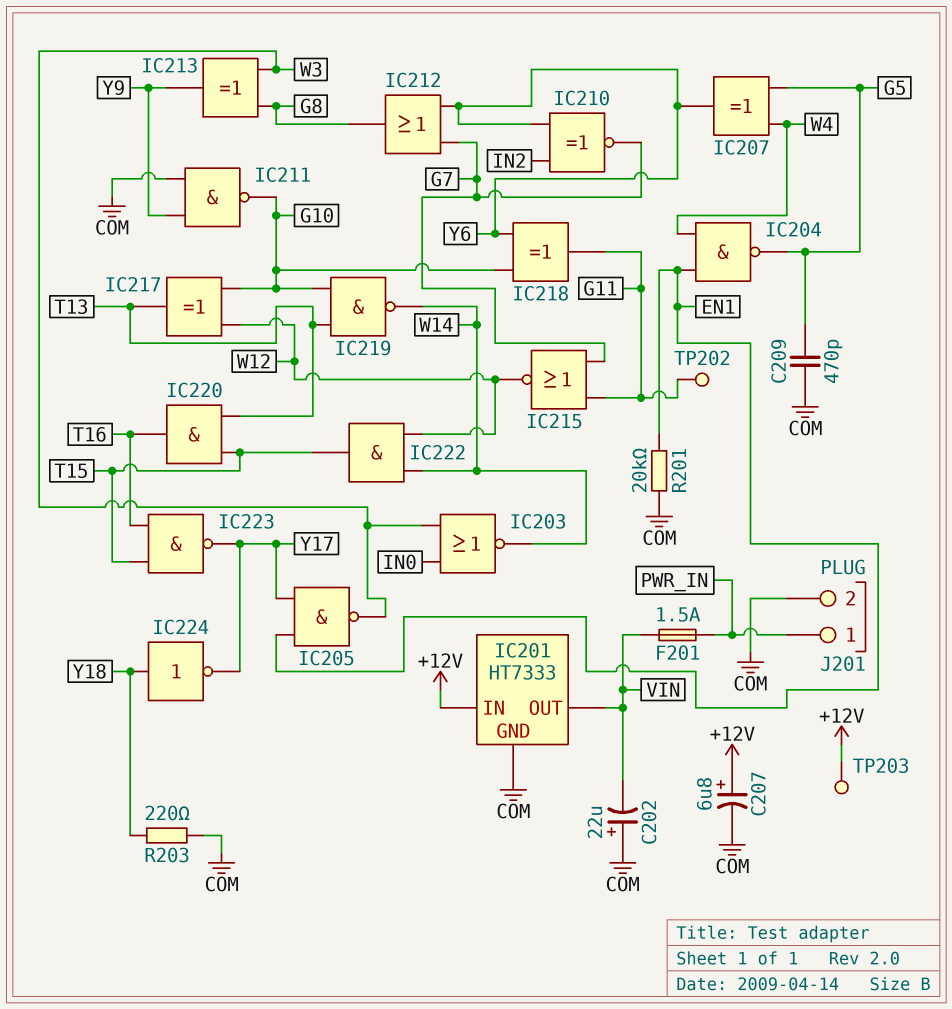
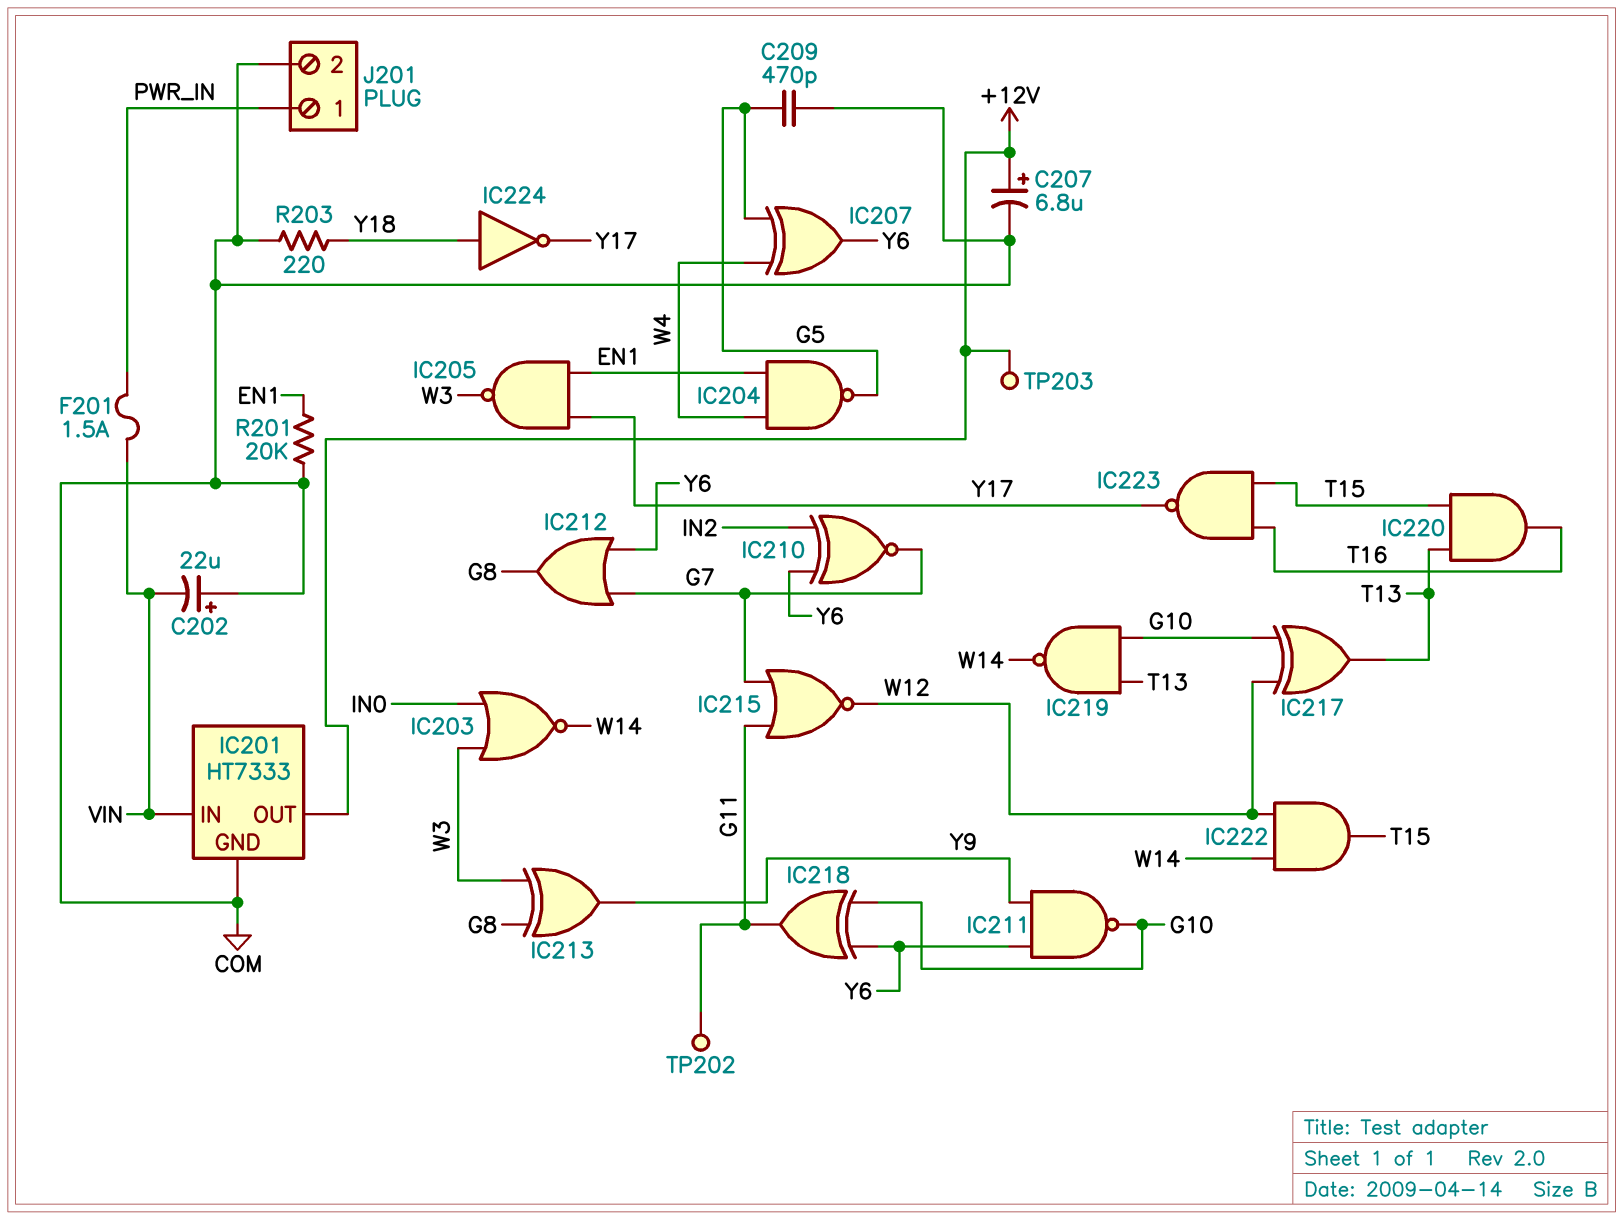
IC201 pin IN: +12V -> VIN
IC201 pin OUT: VIN -> +12V
IC211: NAND (in COM, in Y9, out G10) -> NAND (in Y6, in Y9, out G10)

